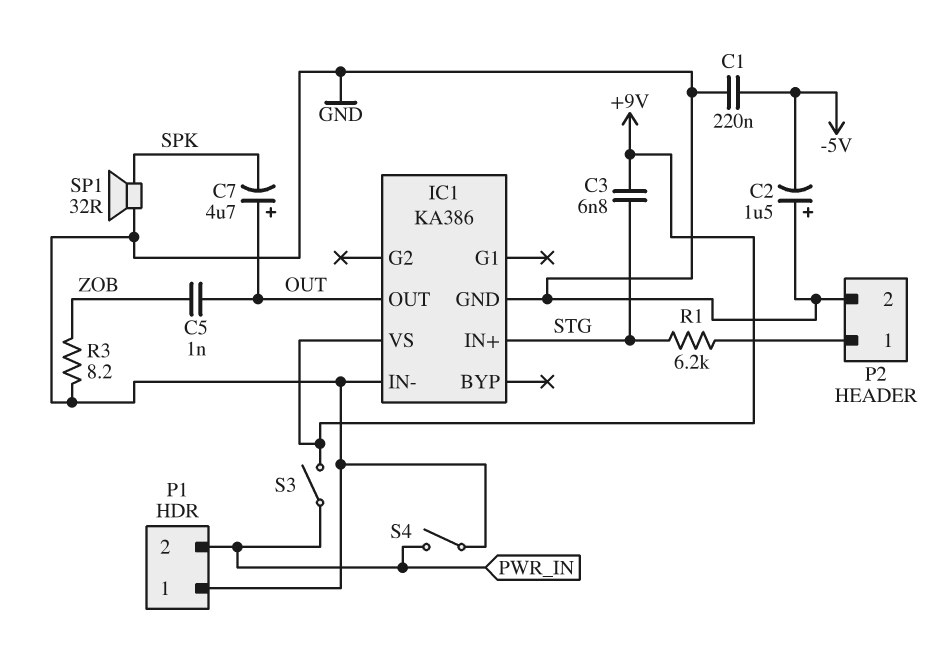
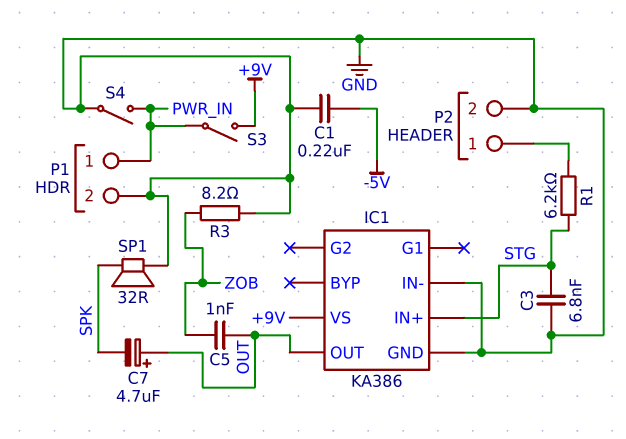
C2: 1.5uF (plus GND, minus -5V) -> none
C3: 6.8nF (+9V, STG) -> 6.8nF (GND, STG)
P1 pin 1: GND -> PWR_IN
P1 pin 2: PWR_IN -> GND

